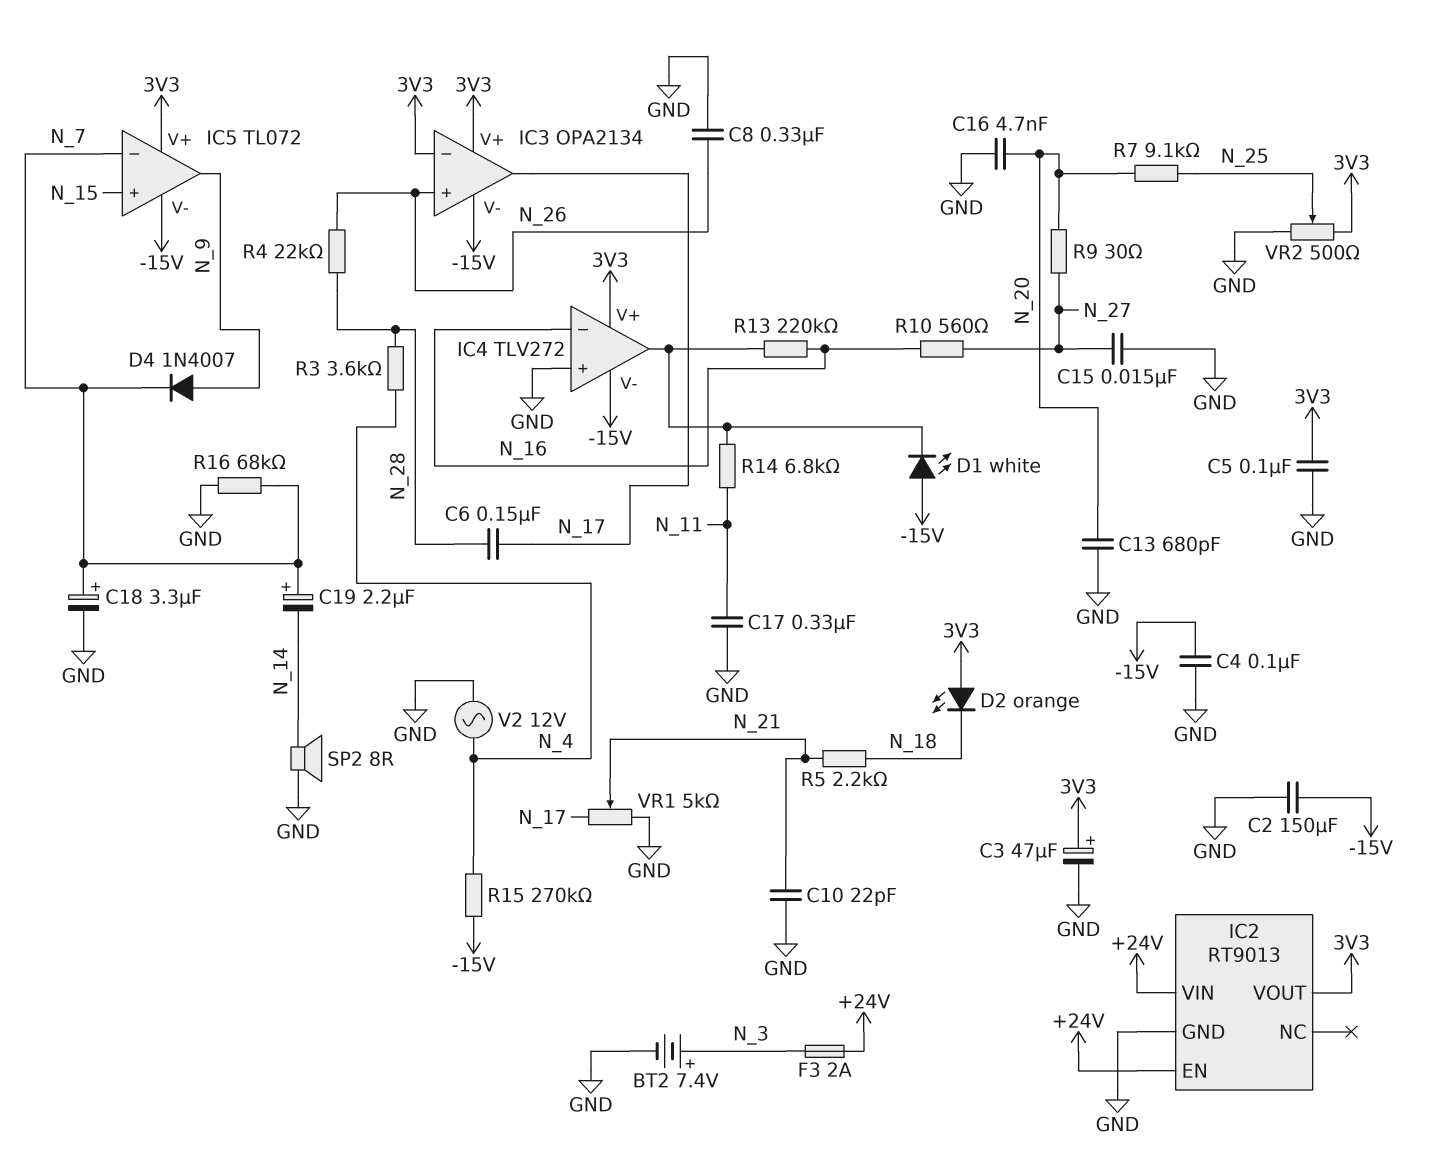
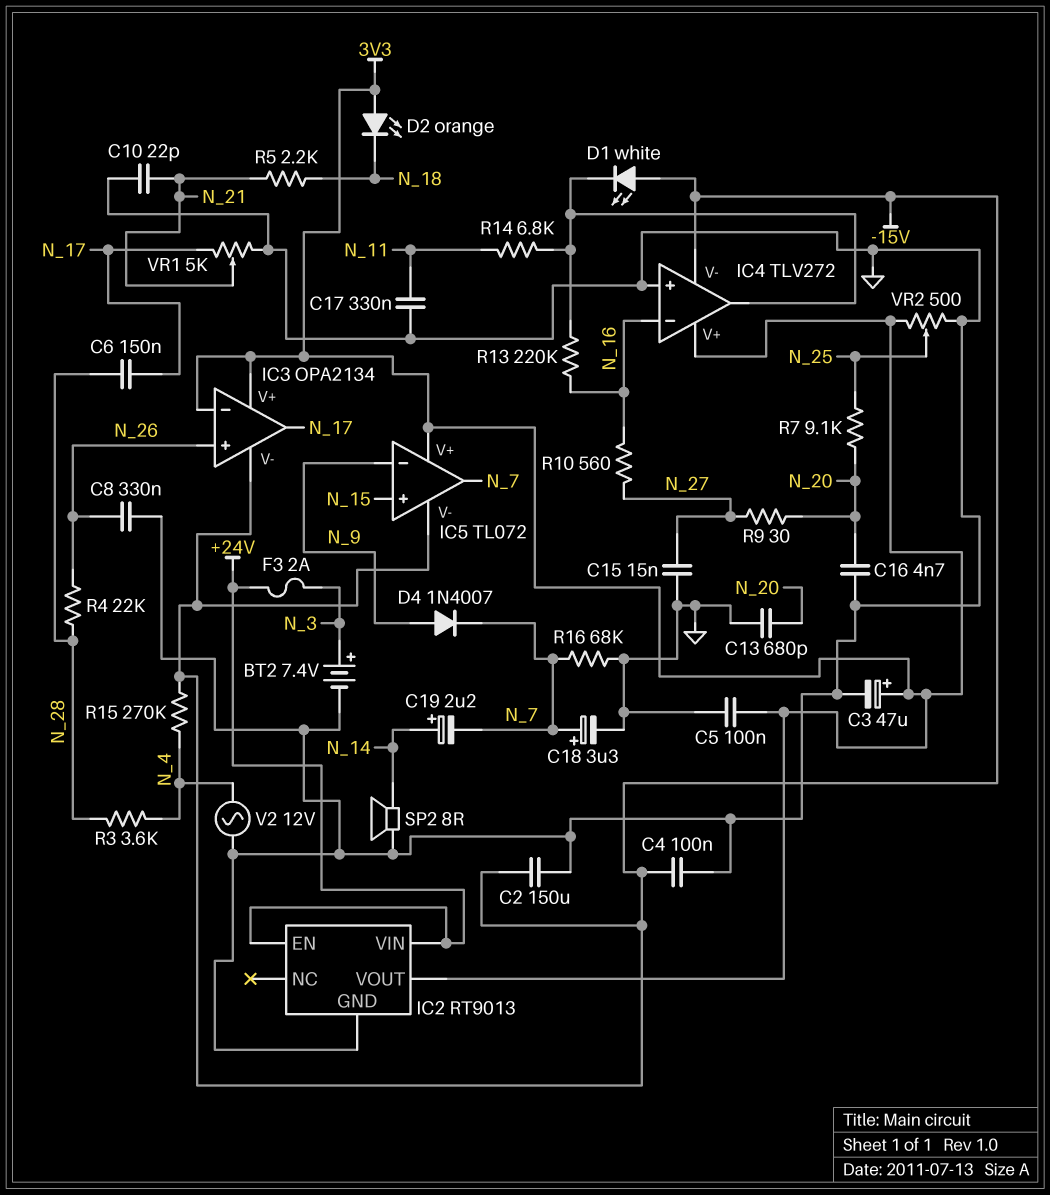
C19: 2.2uF (plus N_7, minus N_14) -> 2.2uF (plus N_14, minus N_7)
IC5 pin in-: N_7 -> N_9
IC5 pin out: N_9 -> N_7

